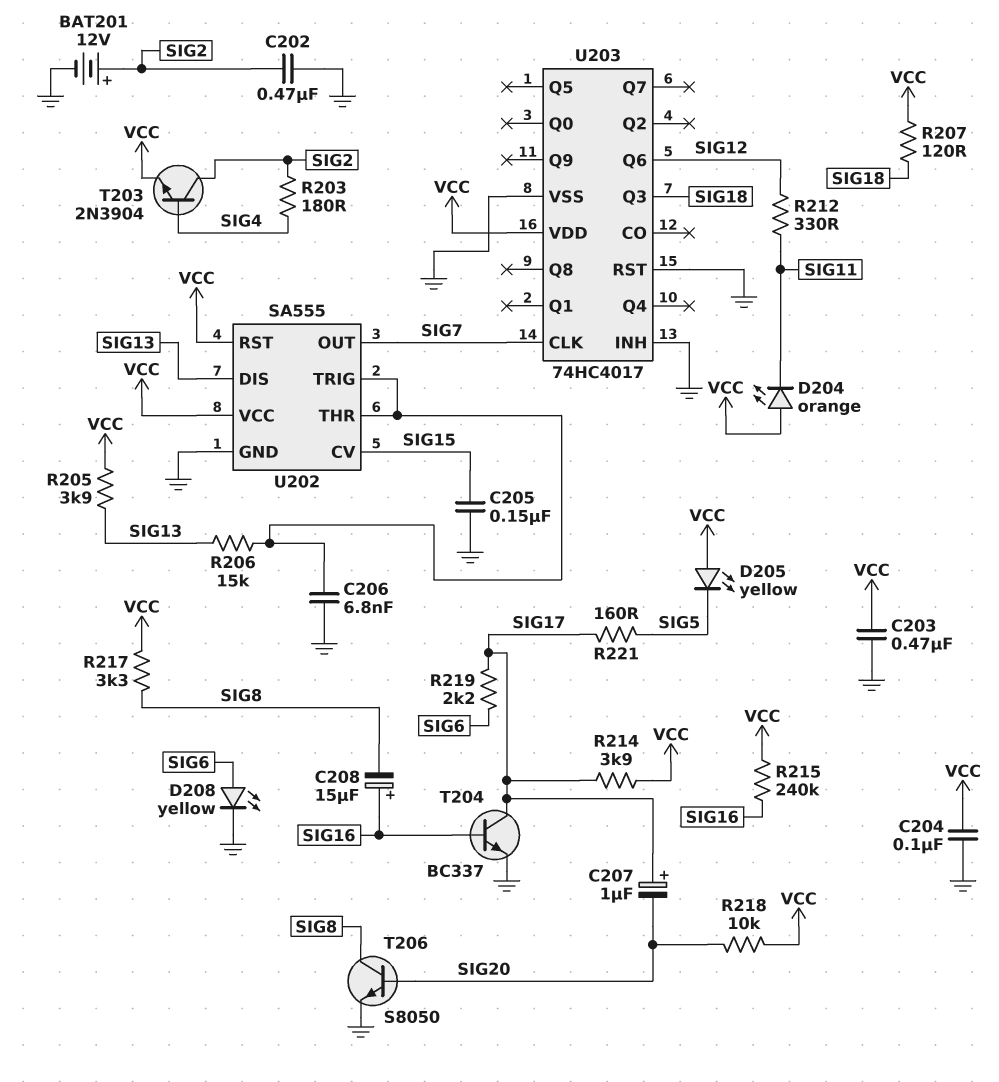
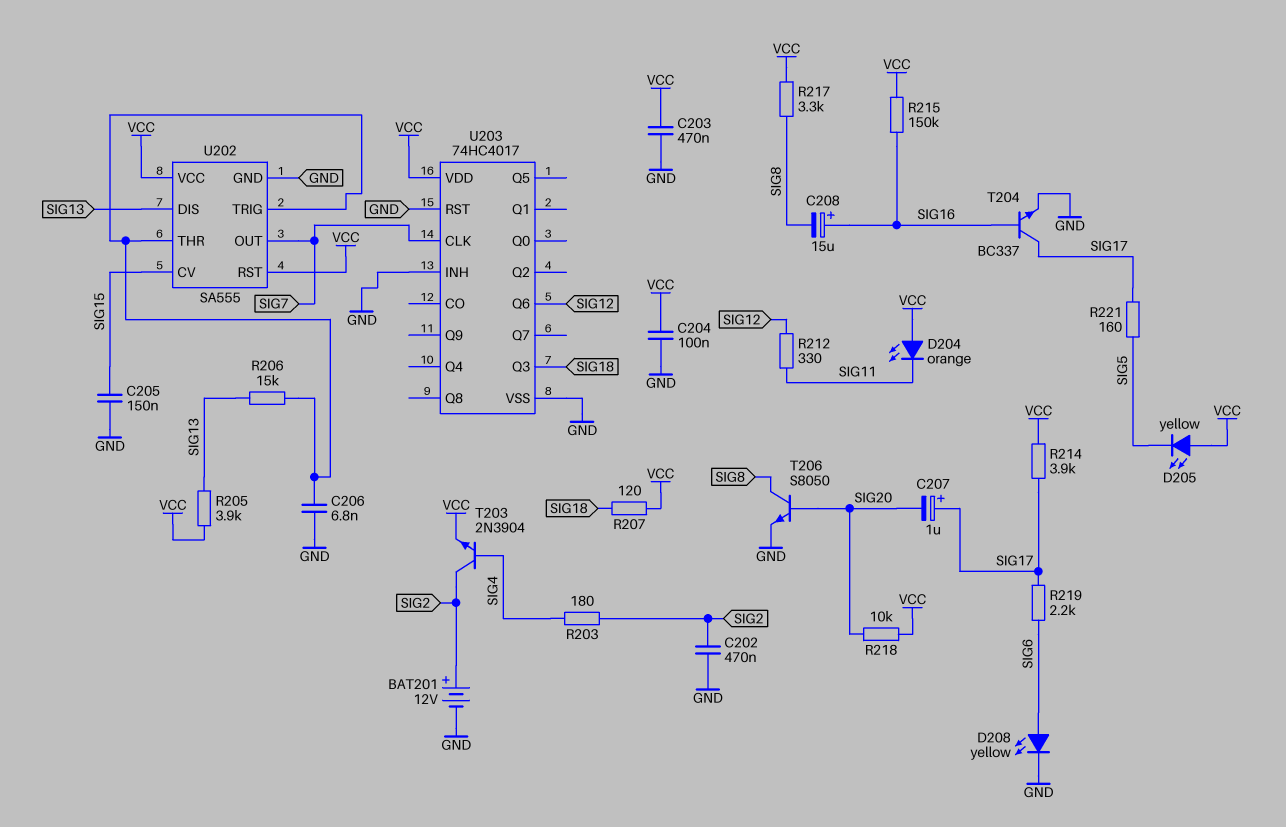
R215: 240k (SIG16, VCC) -> 150k (SIG16, VCC)

